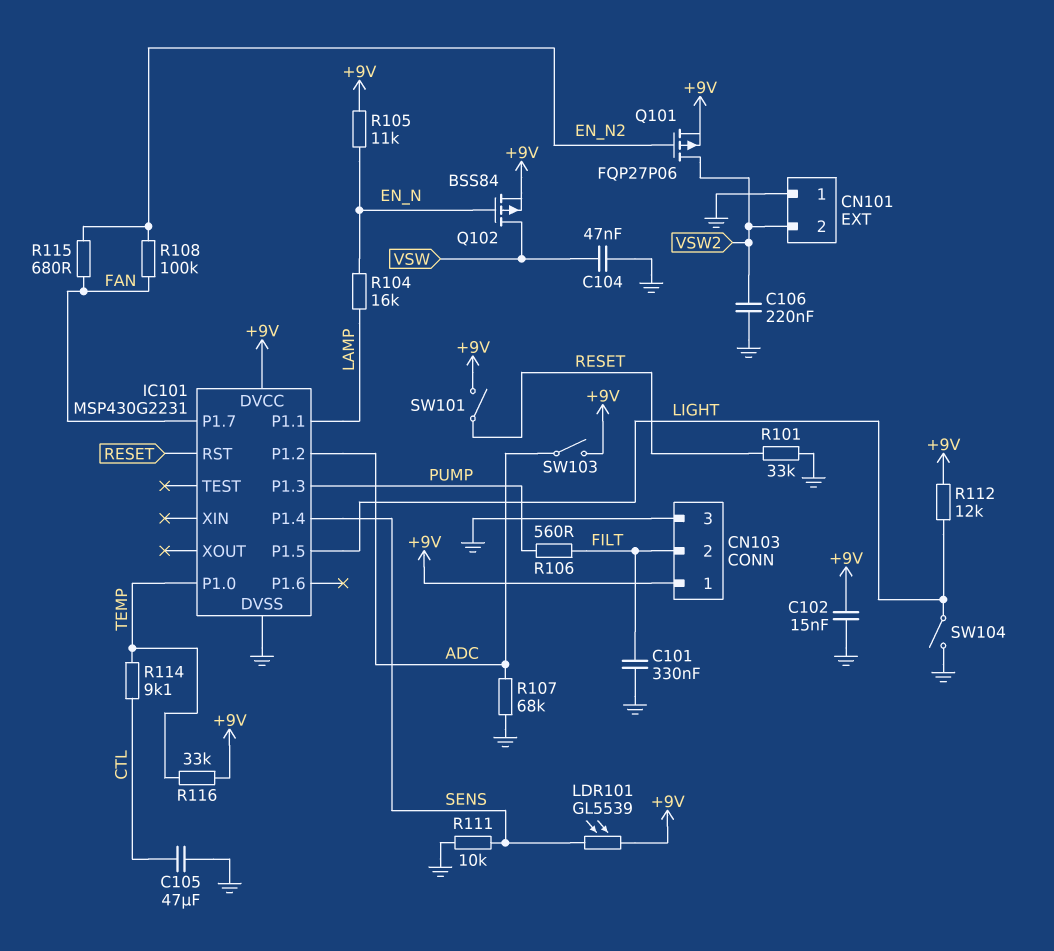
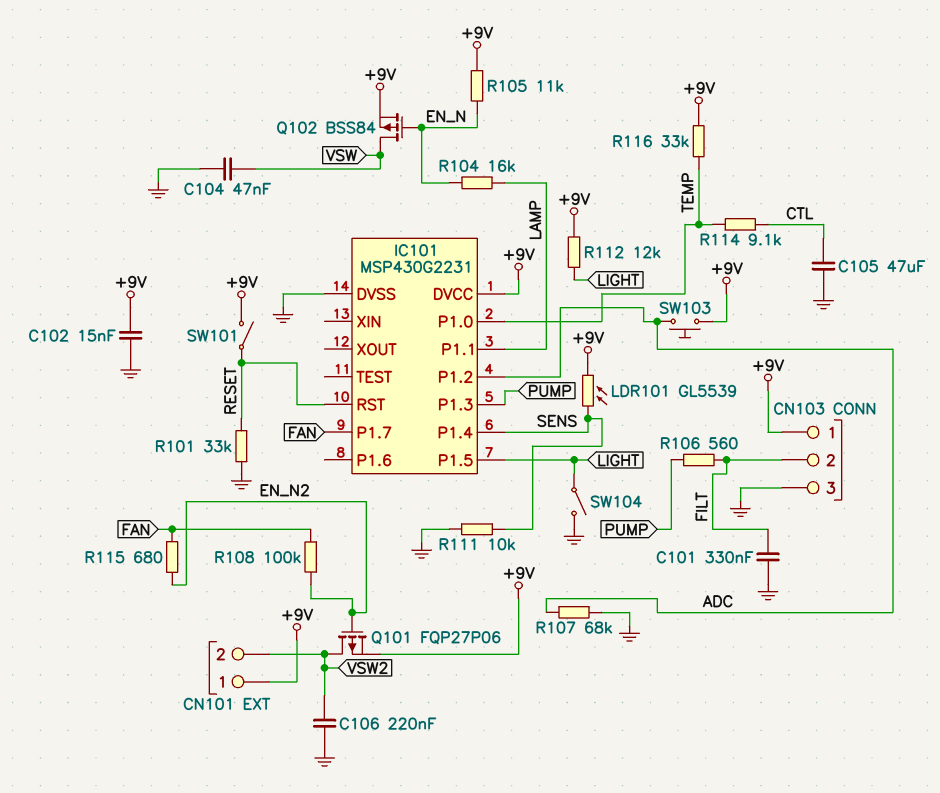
CN101 pin 1: GND -> +9V
SW103: switch (+9V, ADC) -> button (+9V, ADC)

